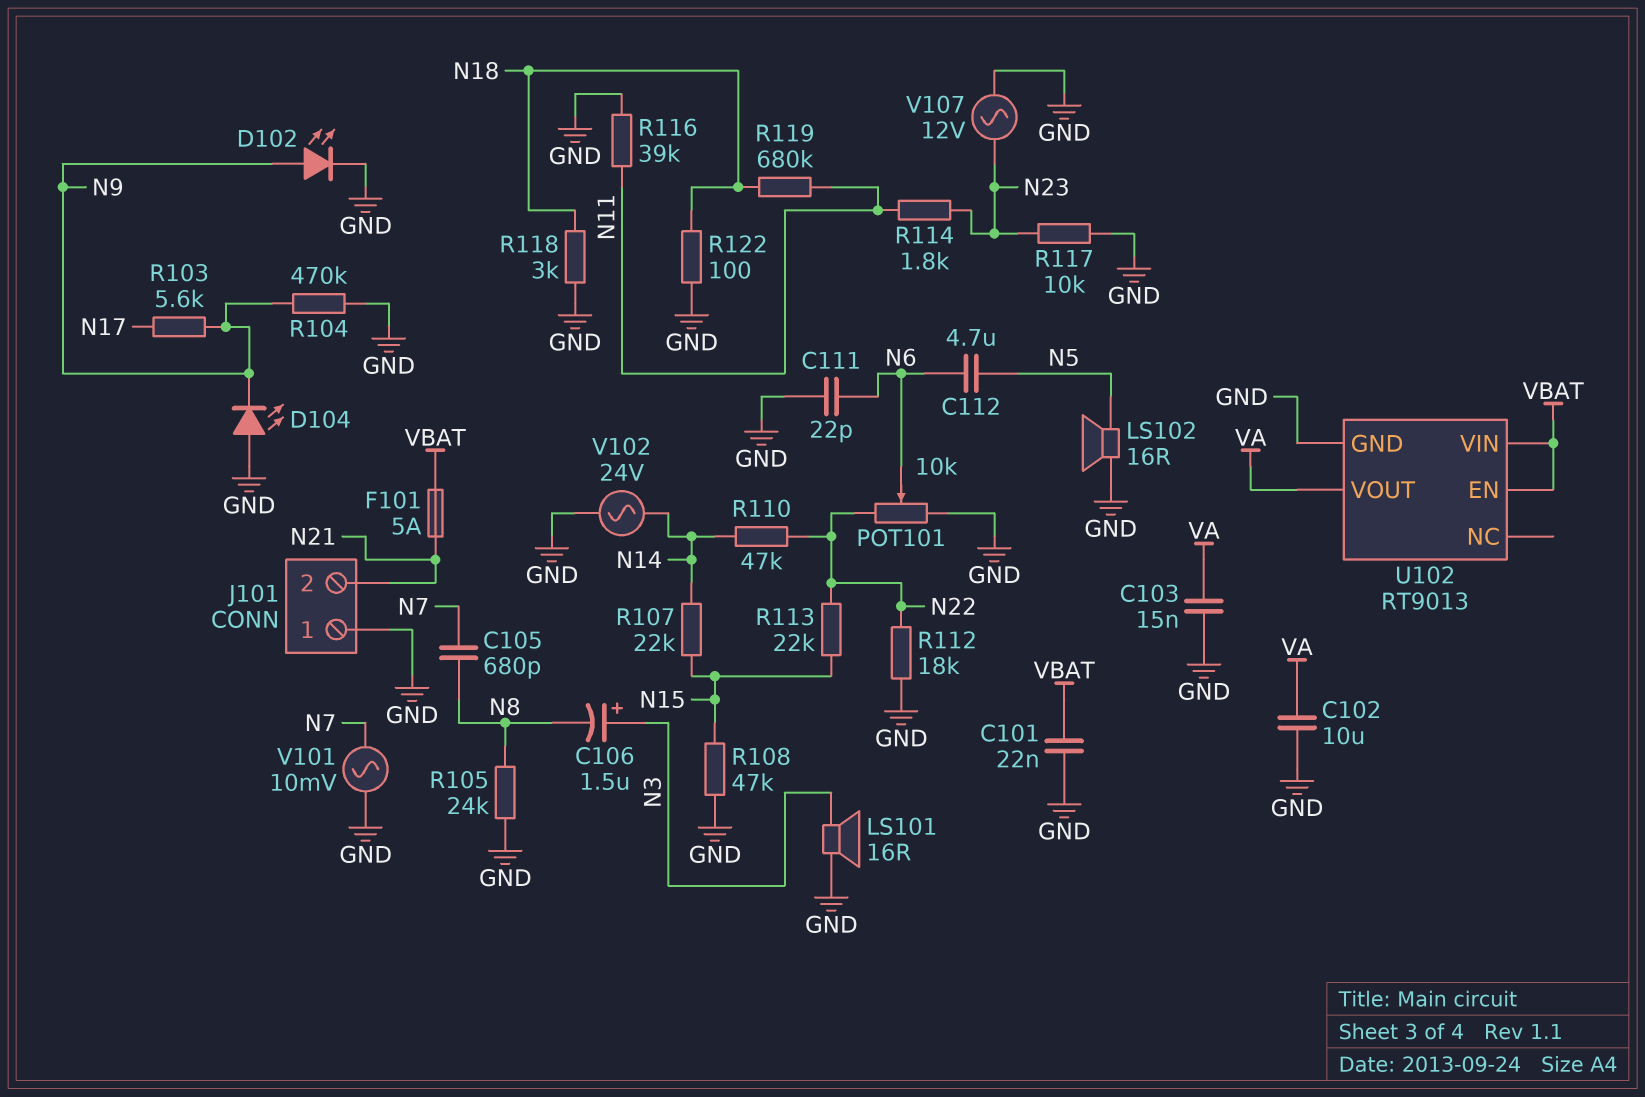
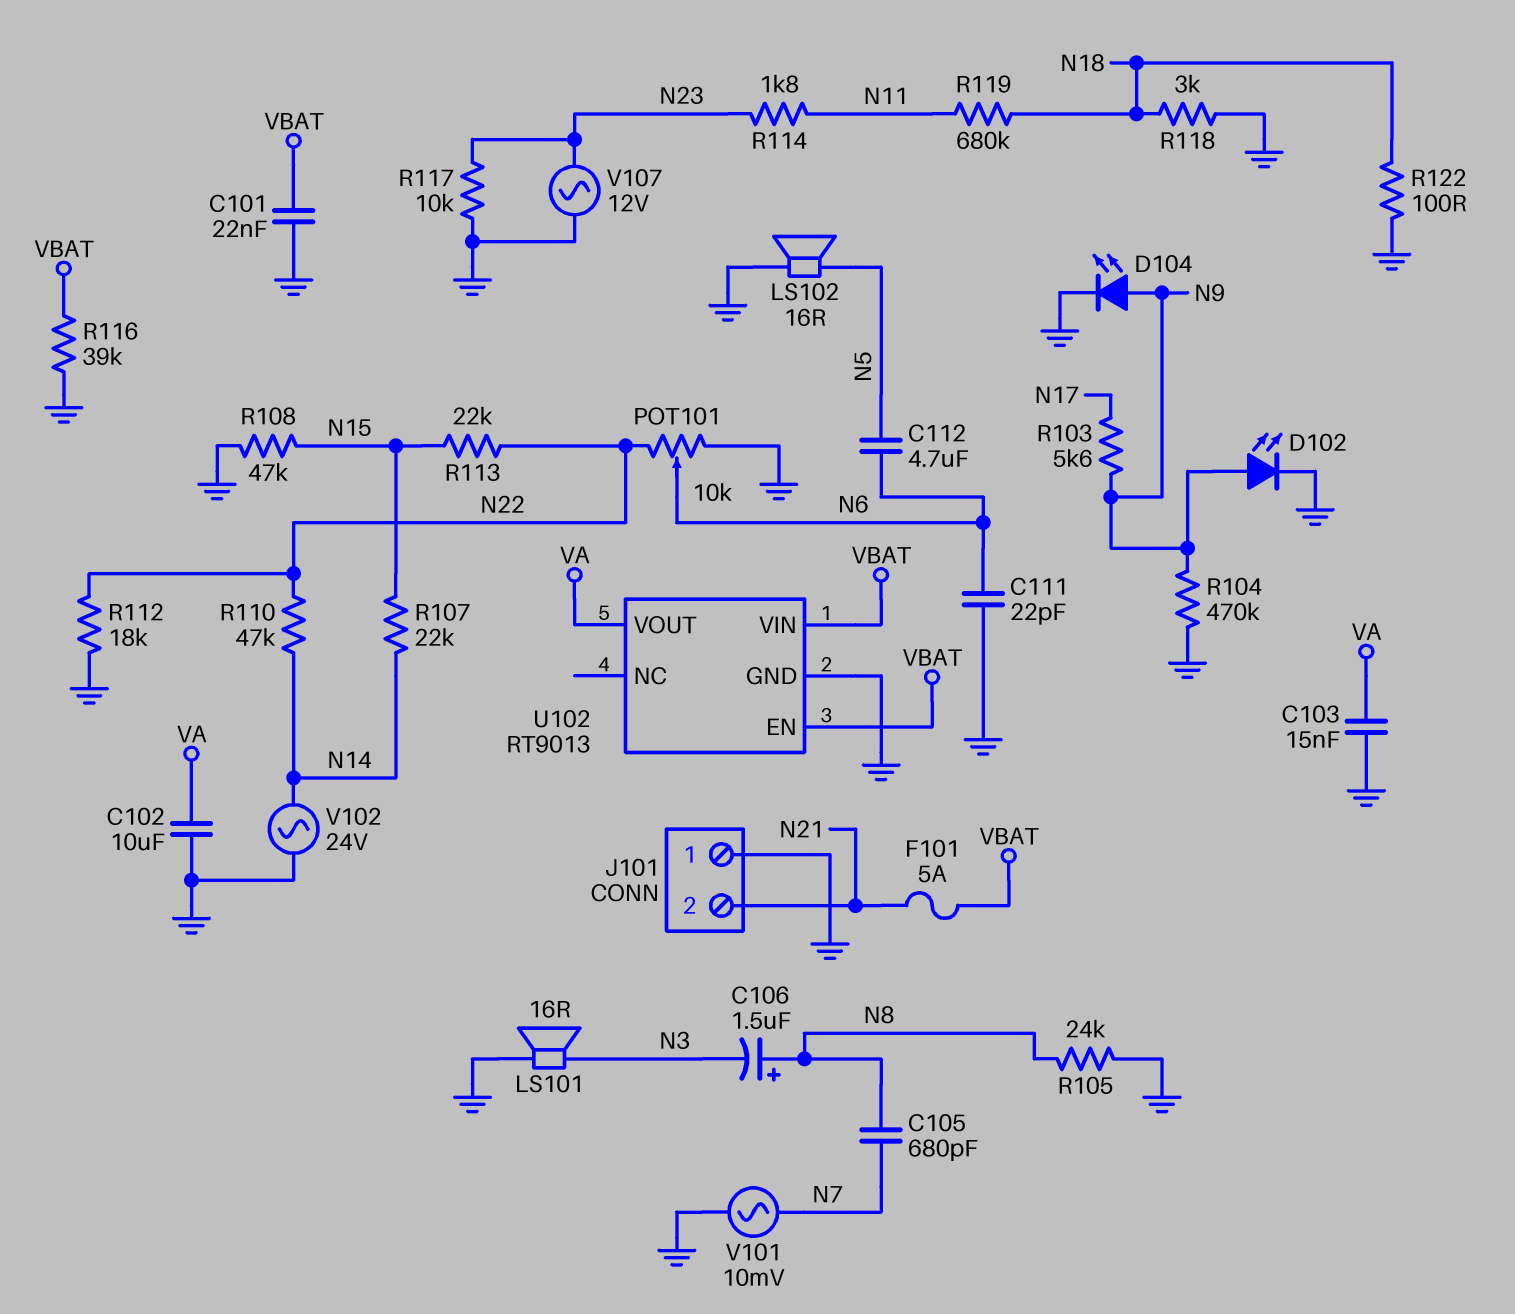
C106: 1.5uF (plus N3, minus N8) -> 1.5uF (plus N8, minus N3)
D104: LED (A GND, K N9) -> LED (A N9, K GND)
R116: 39k (GND, N11) -> 39k (GND, VBAT)

